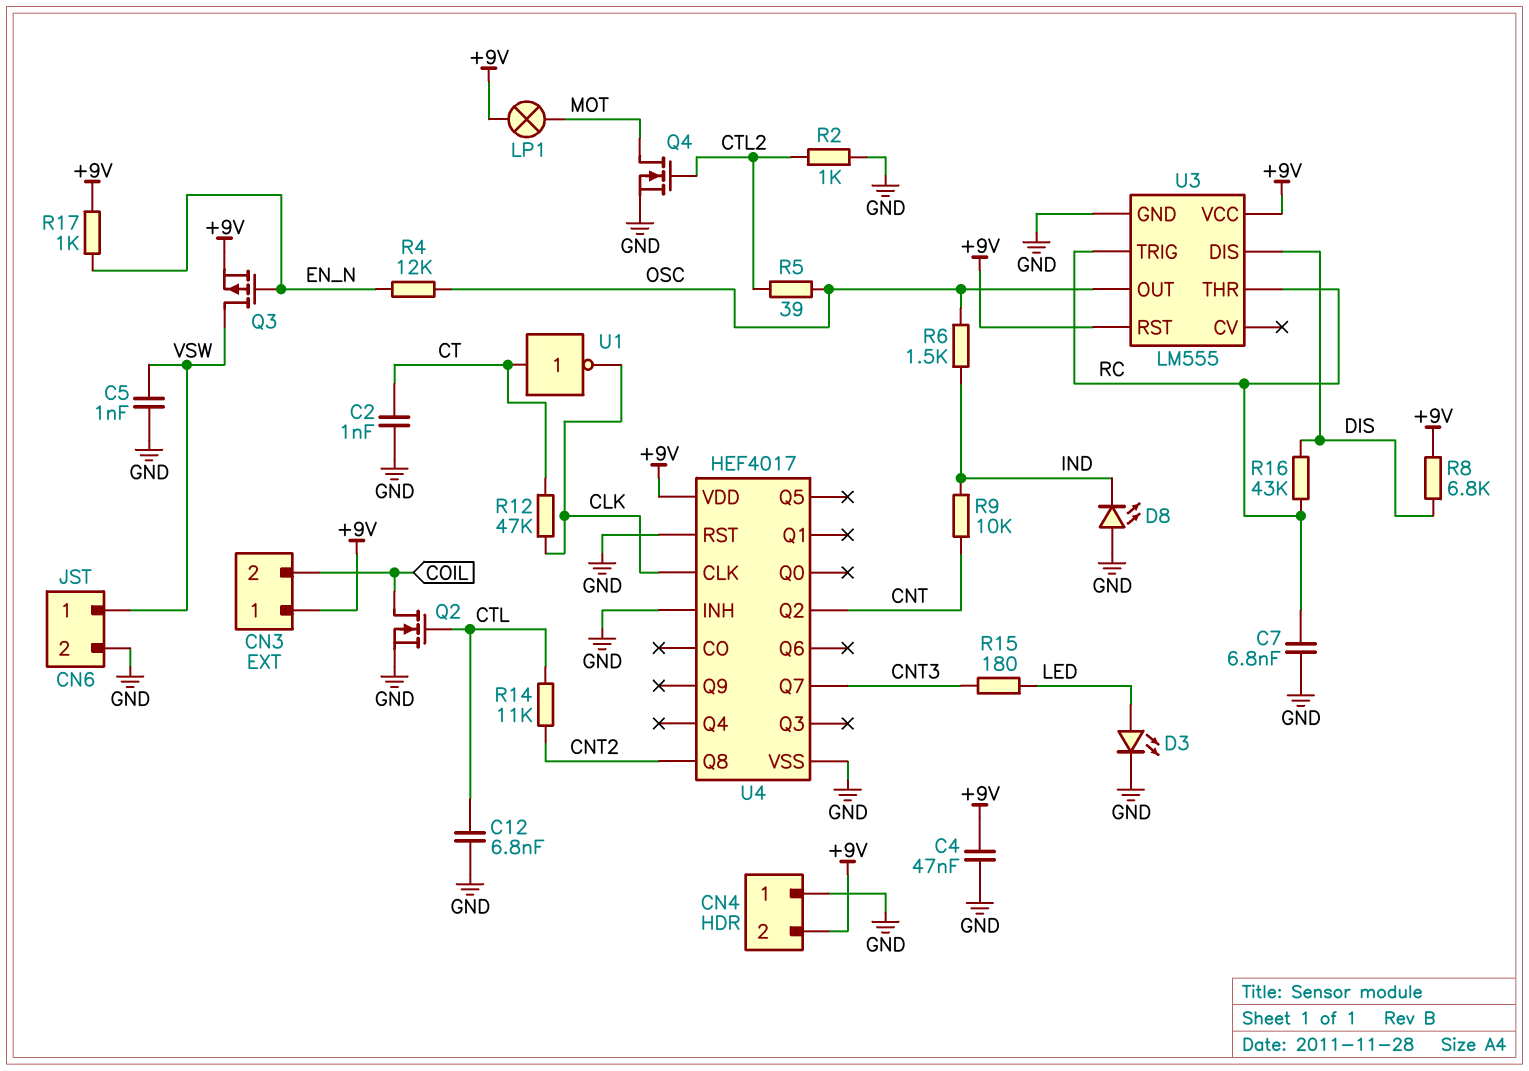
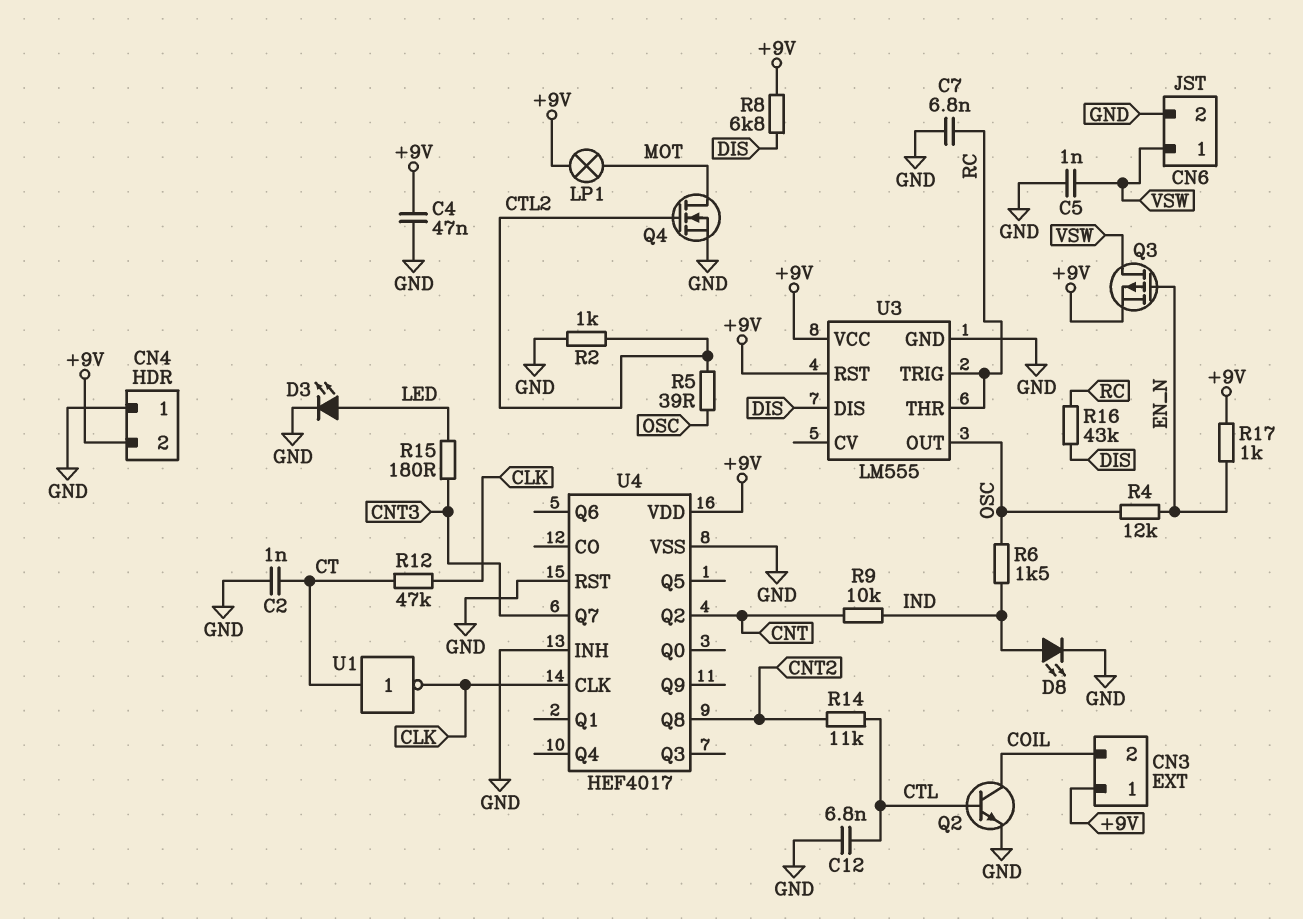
D8: LED (A GND, K IND) -> LED (A IND, K GND)
Q2: NMOS (G CTL, D COIL, S GND) -> NPN (B CTL, C COIL, E GND)

